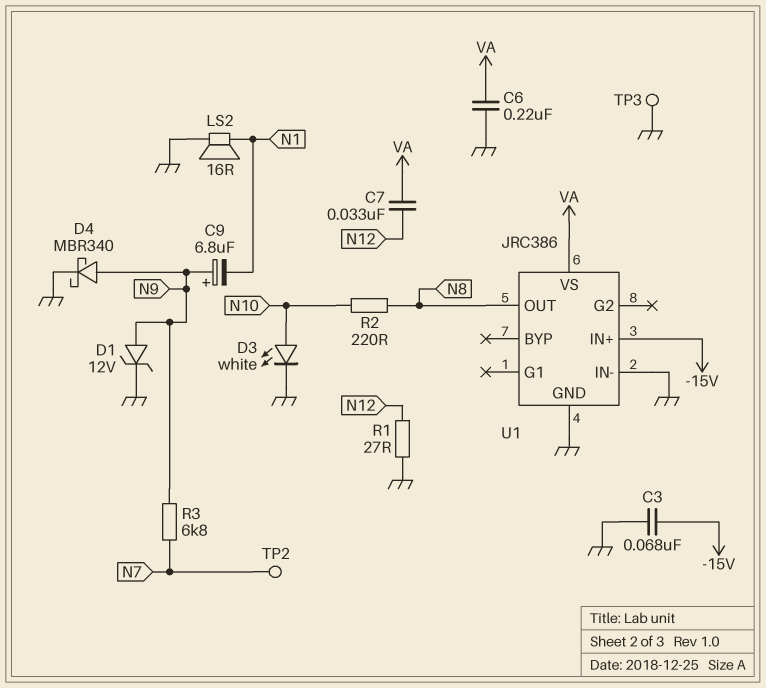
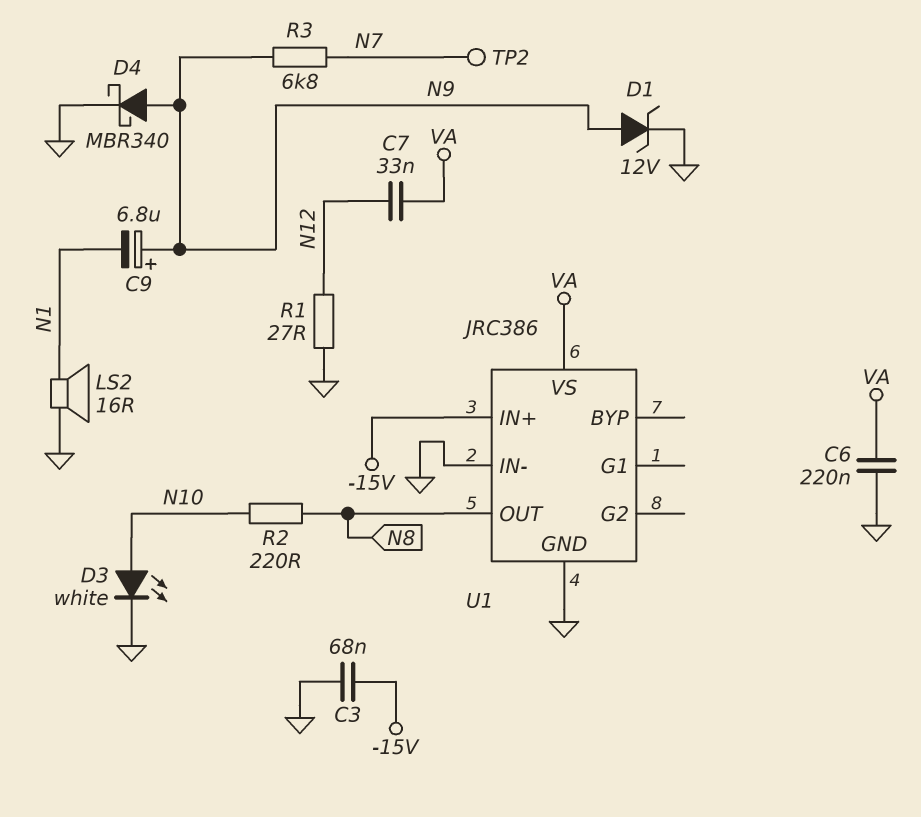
TP3: test point (GND) -> none

